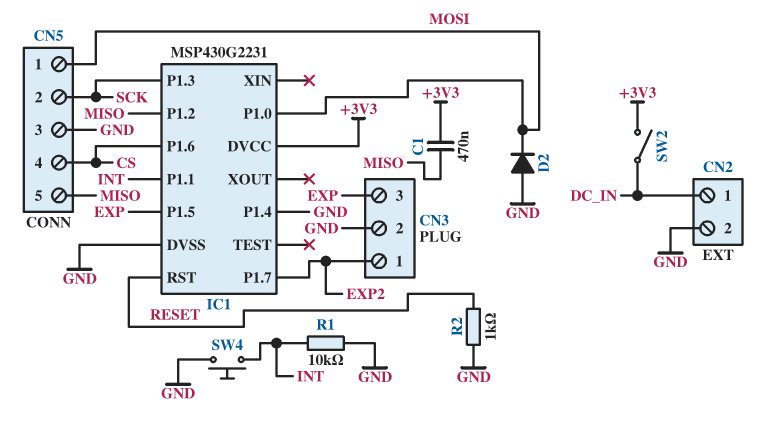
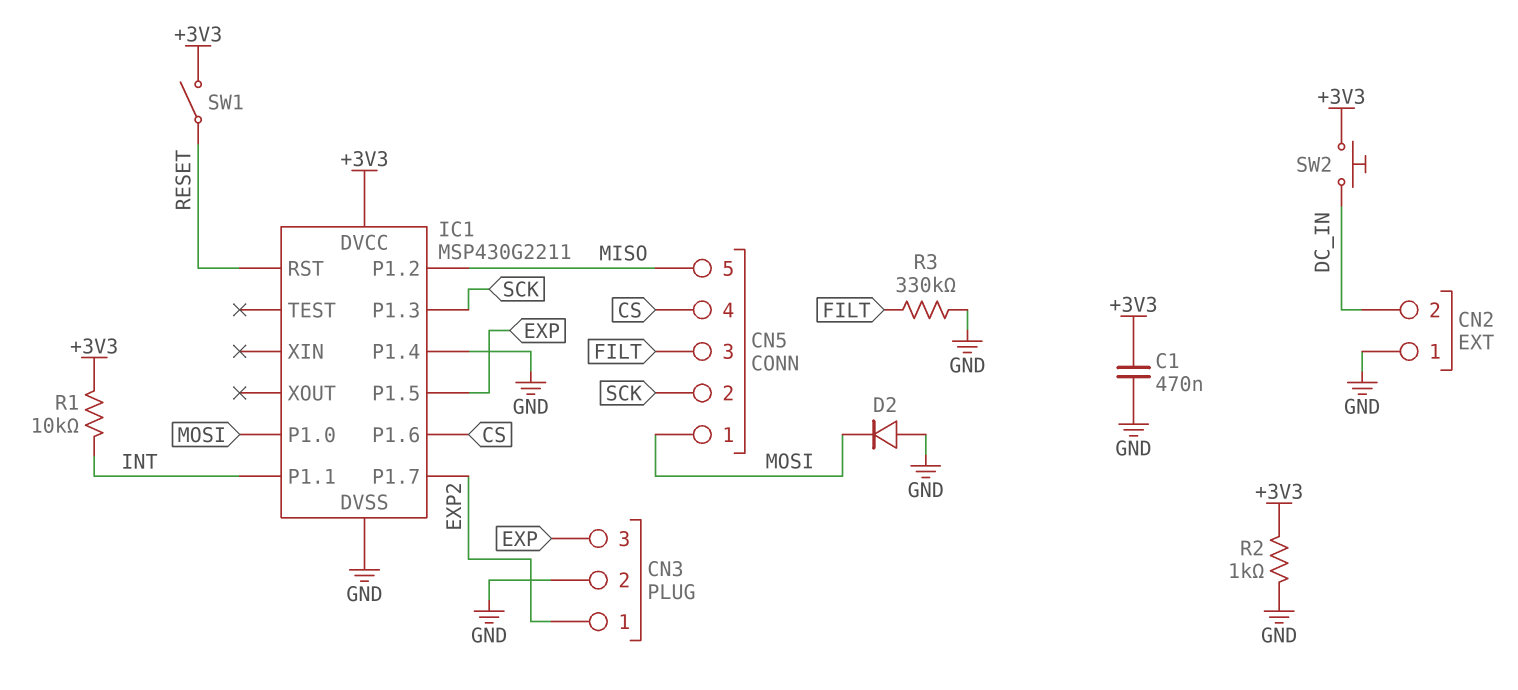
C1: 470nF (+3V3, MISO) -> 470nF (+3V3, GND)
CN2 pin 1: DC_IN -> GND
CN2 pin 2: GND -> DC_IN
CN5 pin 3: GND -> FILT
IC1: MSP430G2231 -> MSP430G2211
R1: 10k (GND, INT) -> 10k (+3V3, INT)
R2: 1k (GND, RESET) -> 1k (+3V3, GND)
R3: none -> 330k (FILT, GND)
SW1: none -> switch (+3V3, RESET)
SW2: switch (+3V3, DC_IN) -> button (+3V3, DC_IN)
SW4: button (GND, INT) -> none

